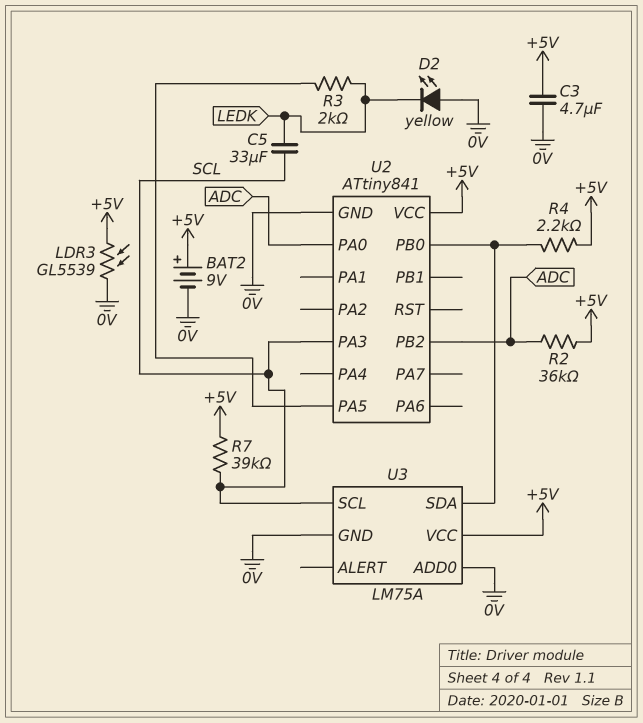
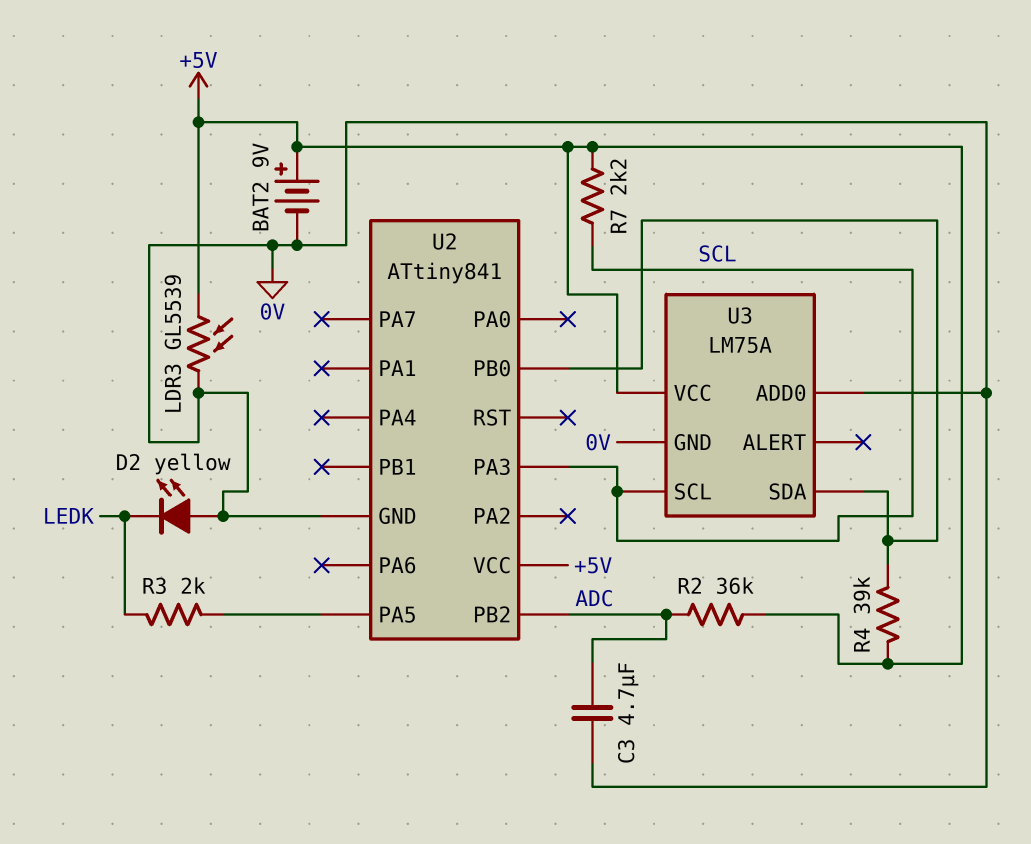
C3: 4.7uF (+5V, 0V) -> 4.7uF (0V, ADC)
C5: 33uF (LEDK, SCL) -> none
R4: 2.2k (+5V, U2/PB0) -> 39k (+5V, U2/PB0)
R7: 39k (+5V, SCL) -> 2.2k (+5V, SCL)
U2 pin PA0: ADC -> none

